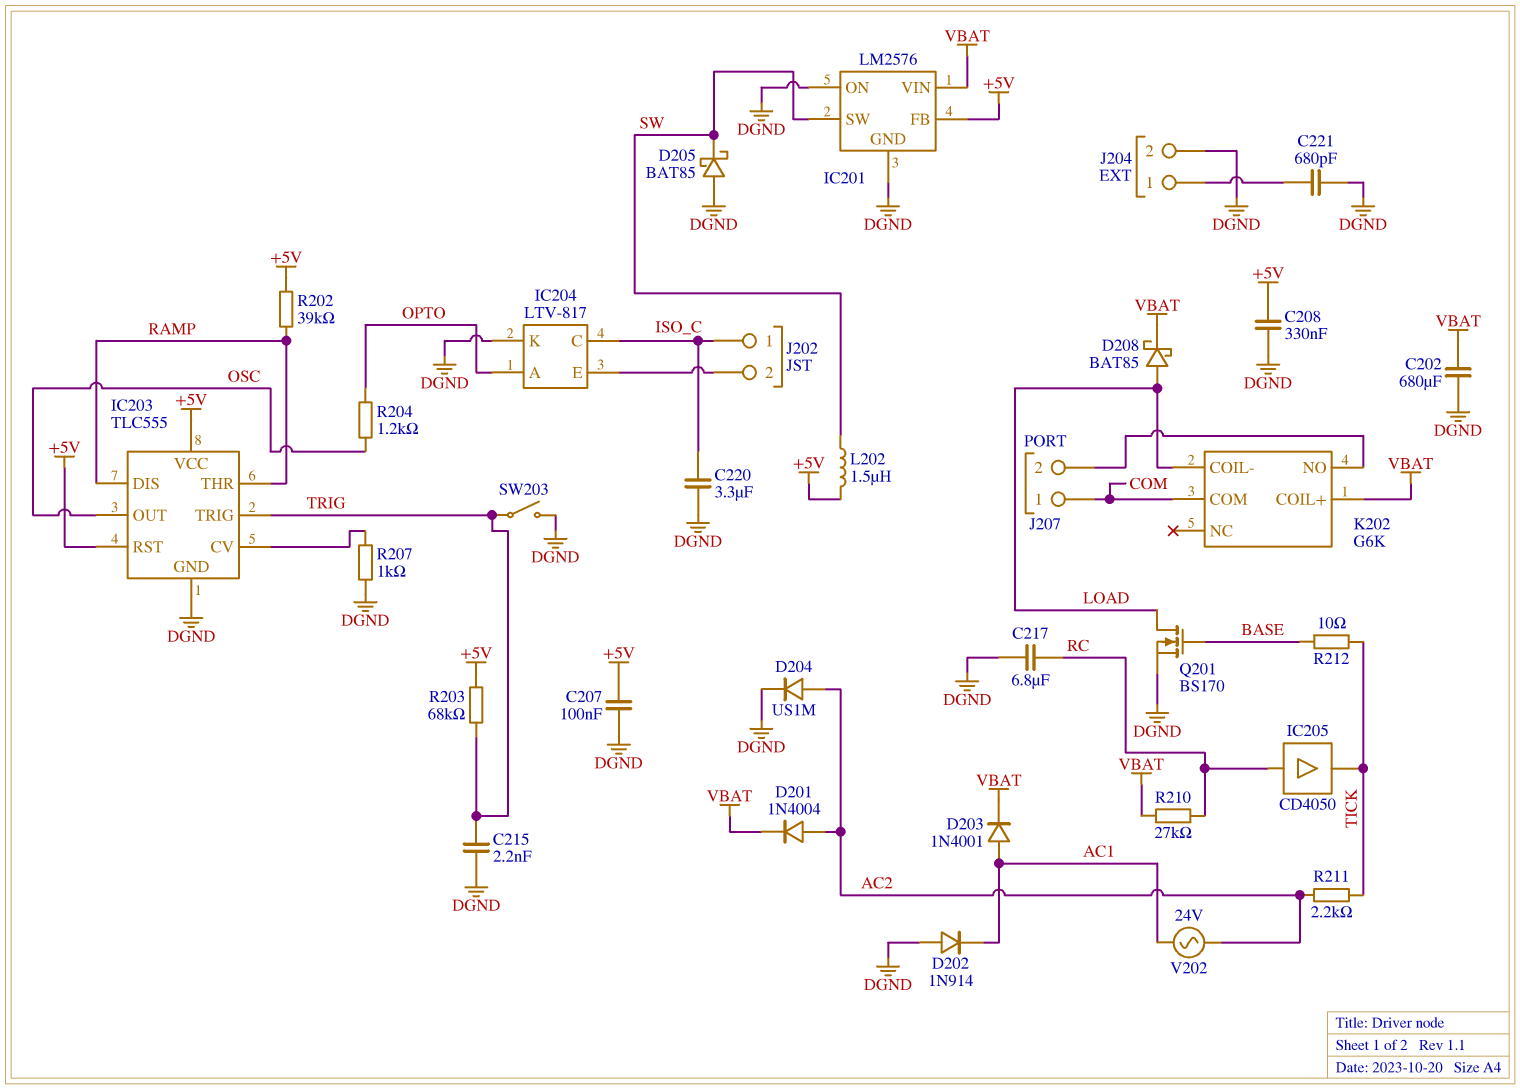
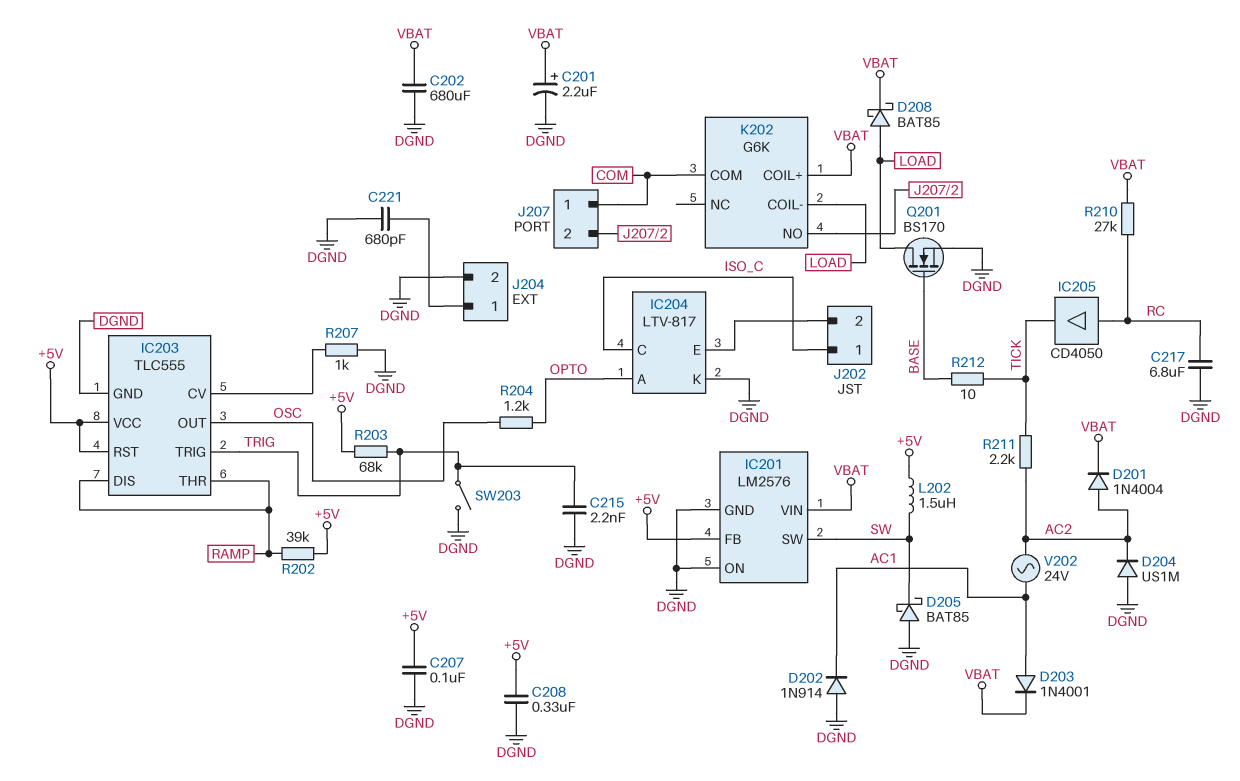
C201: none -> 2.2uF (plus VBAT, minus DGND)
C220: 3.3uF (DGND, ISO_C) -> none
D204: diode US1M (A AC2, K DGND) -> diode US1M (A DGND, K AC2)

